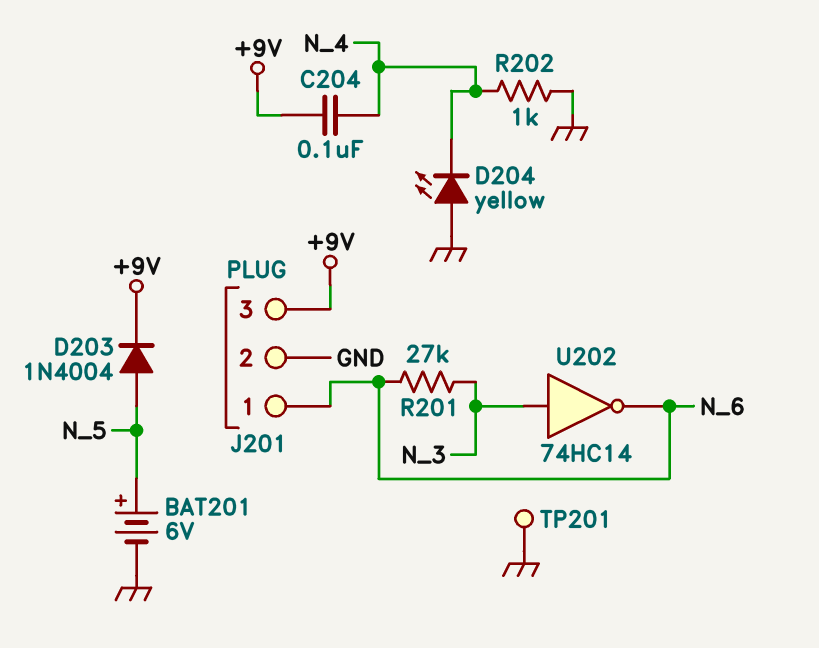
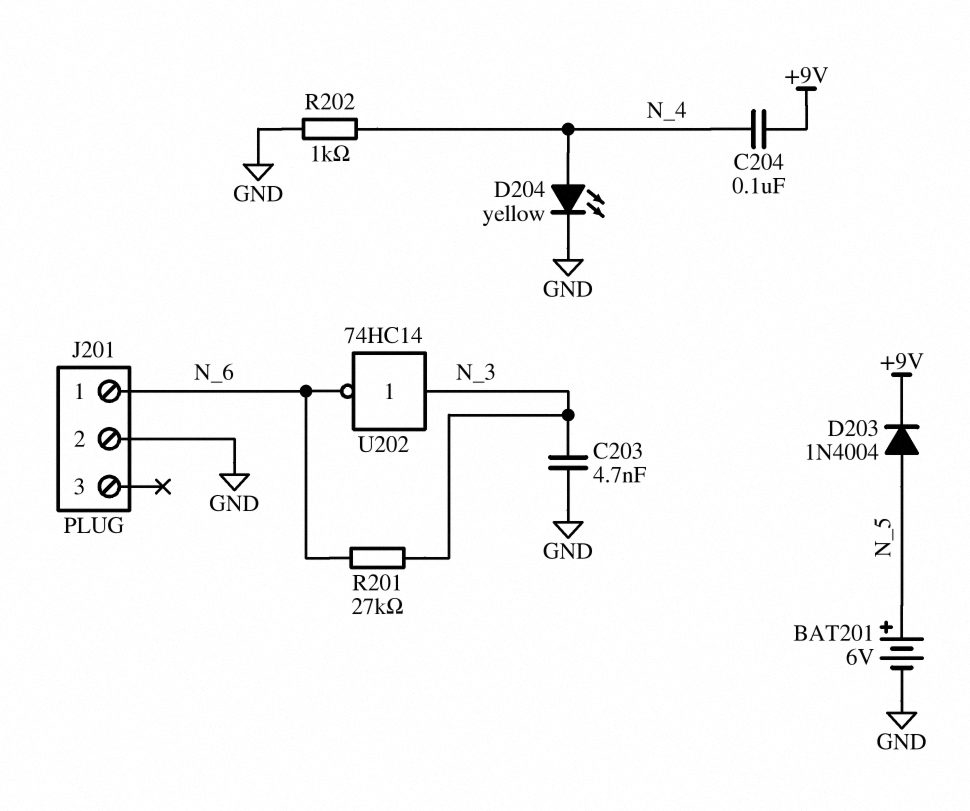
C203: none -> 4.7nF (GND, N_3)
D204: LED yellow (A GND, K N_4) -> LED yellow (A N_4, K GND)
J201 pin 3: +9V -> none
TP201: test point (GND) -> none

